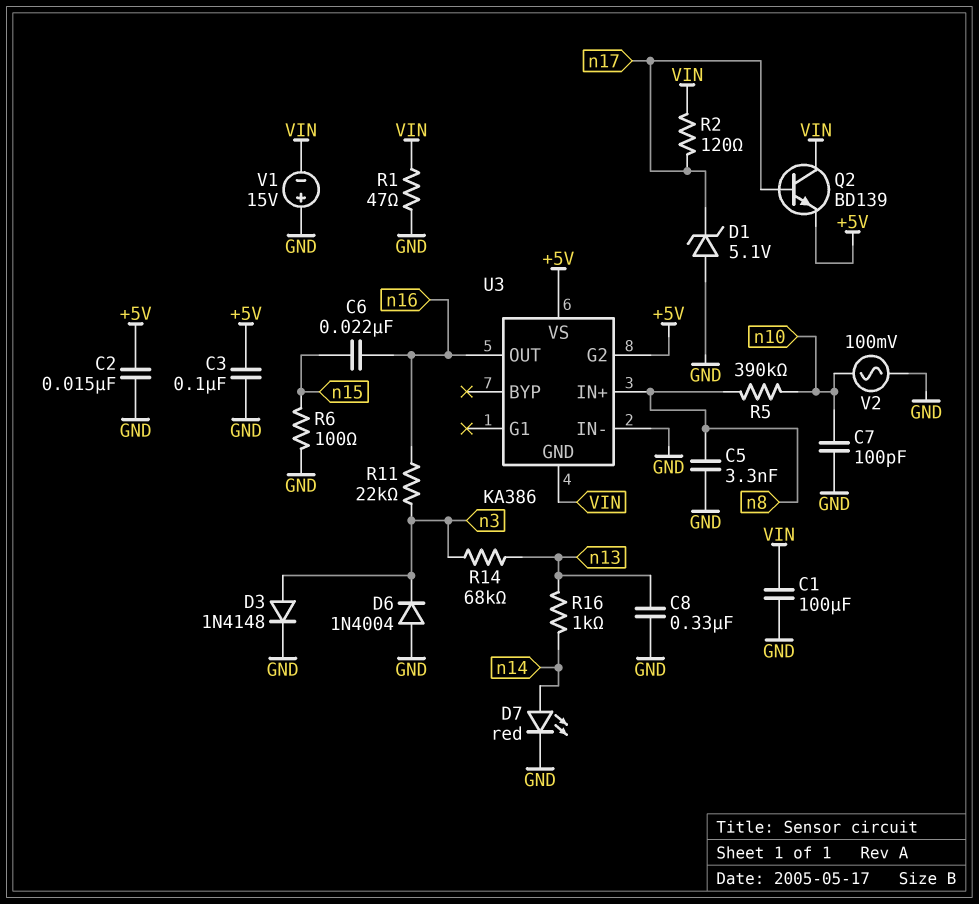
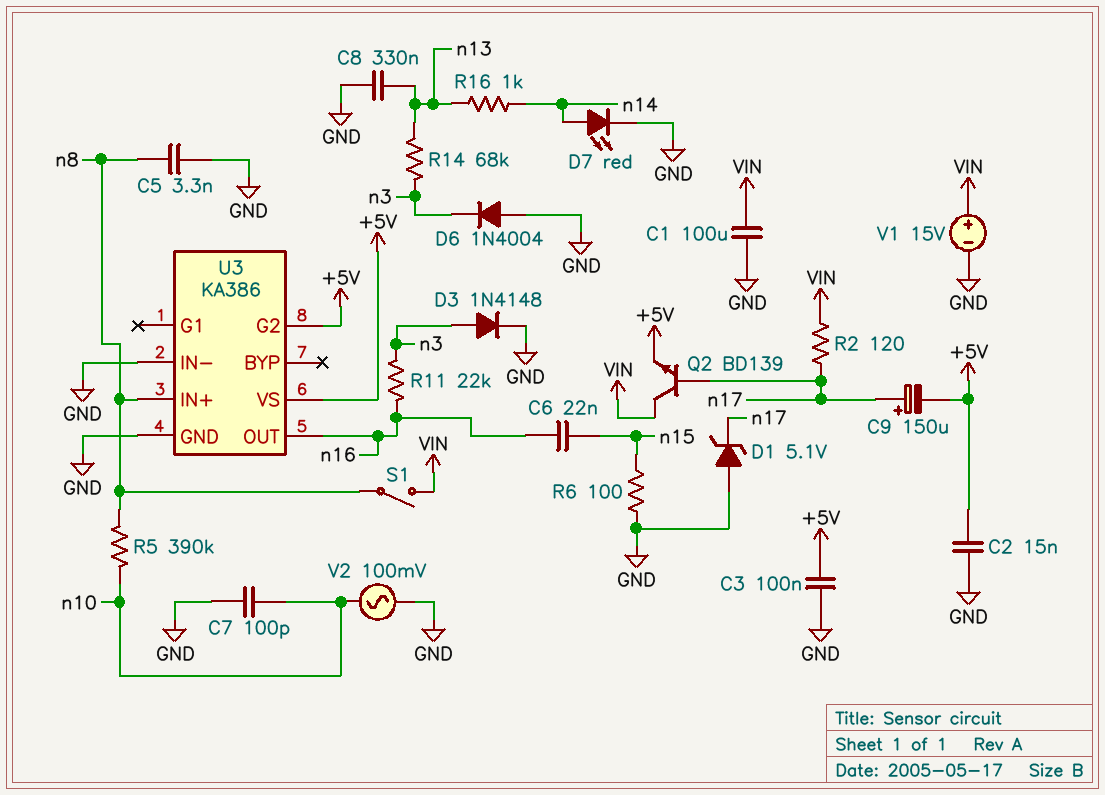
C9: none -> 150uF (plus n17, minus +5V)
R1: 47 (GND, VIN) -> none
S1: none -> switch (VIN, n8)
U3 pin GND: VIN -> GND
V1: 15V (plus GND, minus VIN) -> 15V (plus VIN, minus GND)

